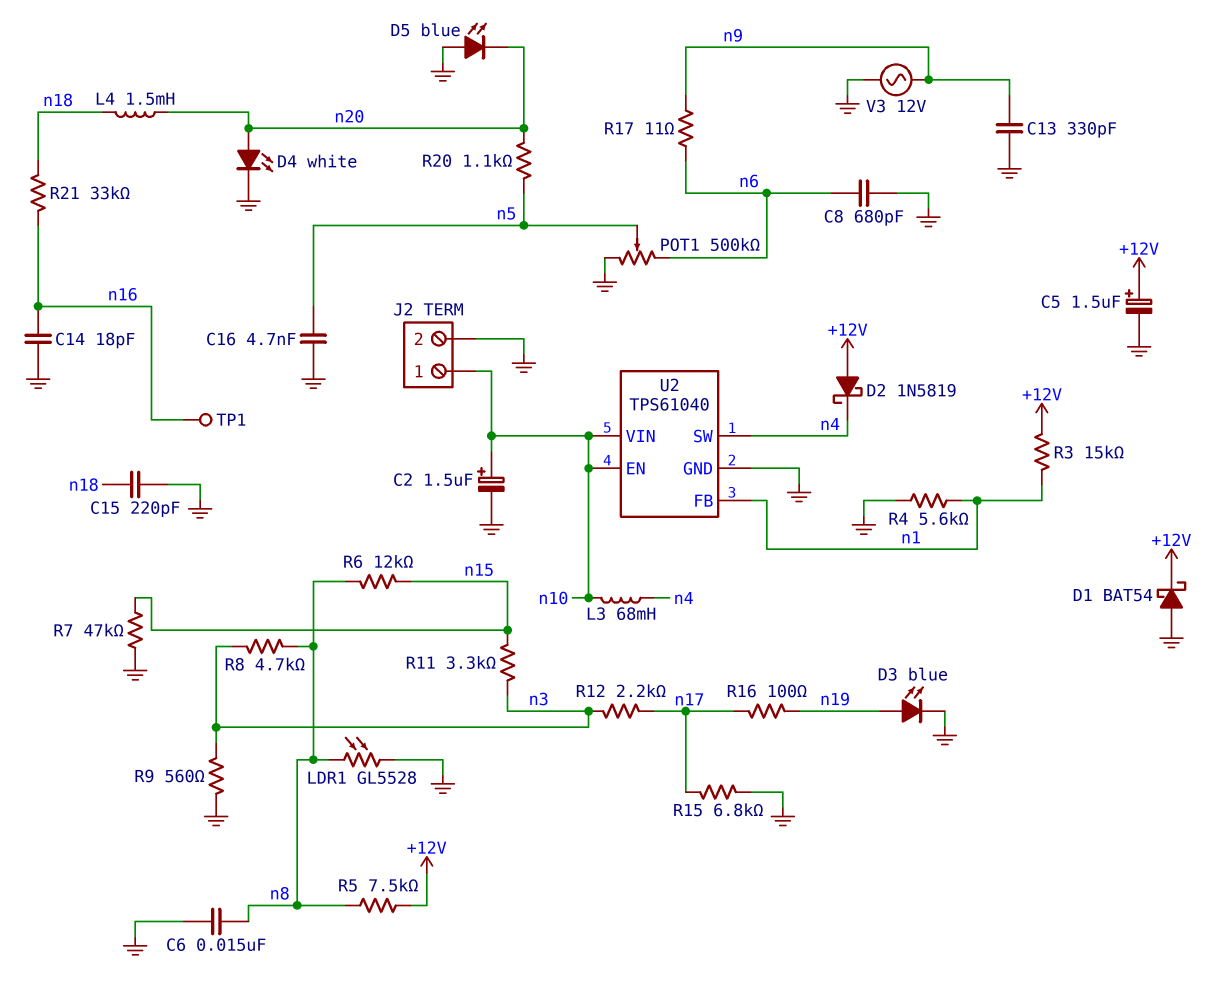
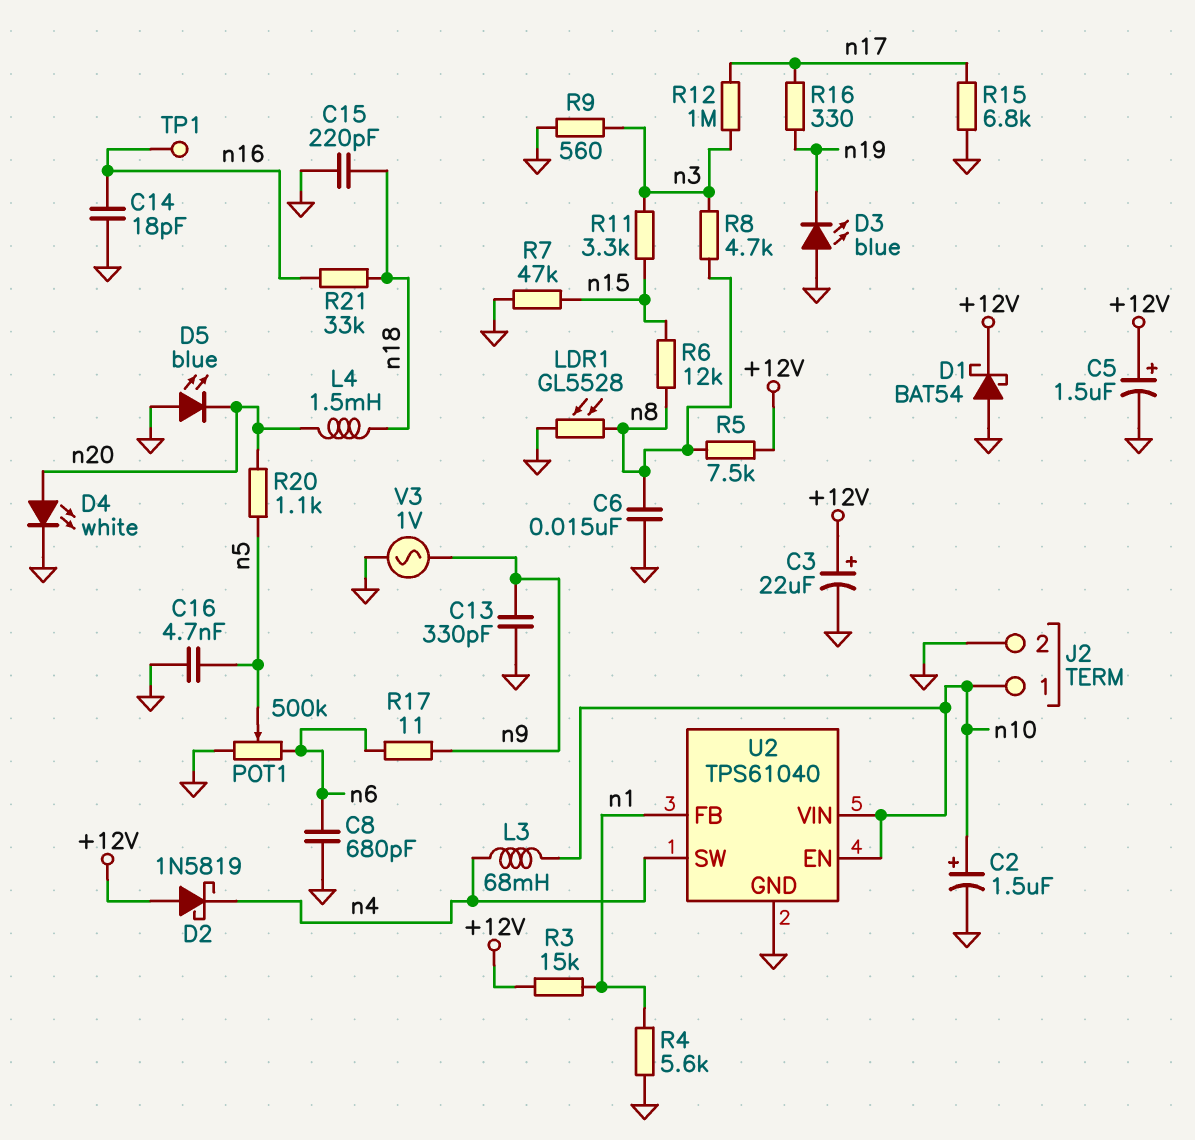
C3: none -> 22uF (plus +12V, minus GND)
D3: LED blue (A n19, K GND) -> LED blue (A GND, K n19)
R12: 2.2k (n3, n17) -> 1M (n3, n17)
R16: 100 (n17, n19) -> 330 (n17, n19)
V3: AC 12V (GND, n9) -> AC 1V (GND, n9)

